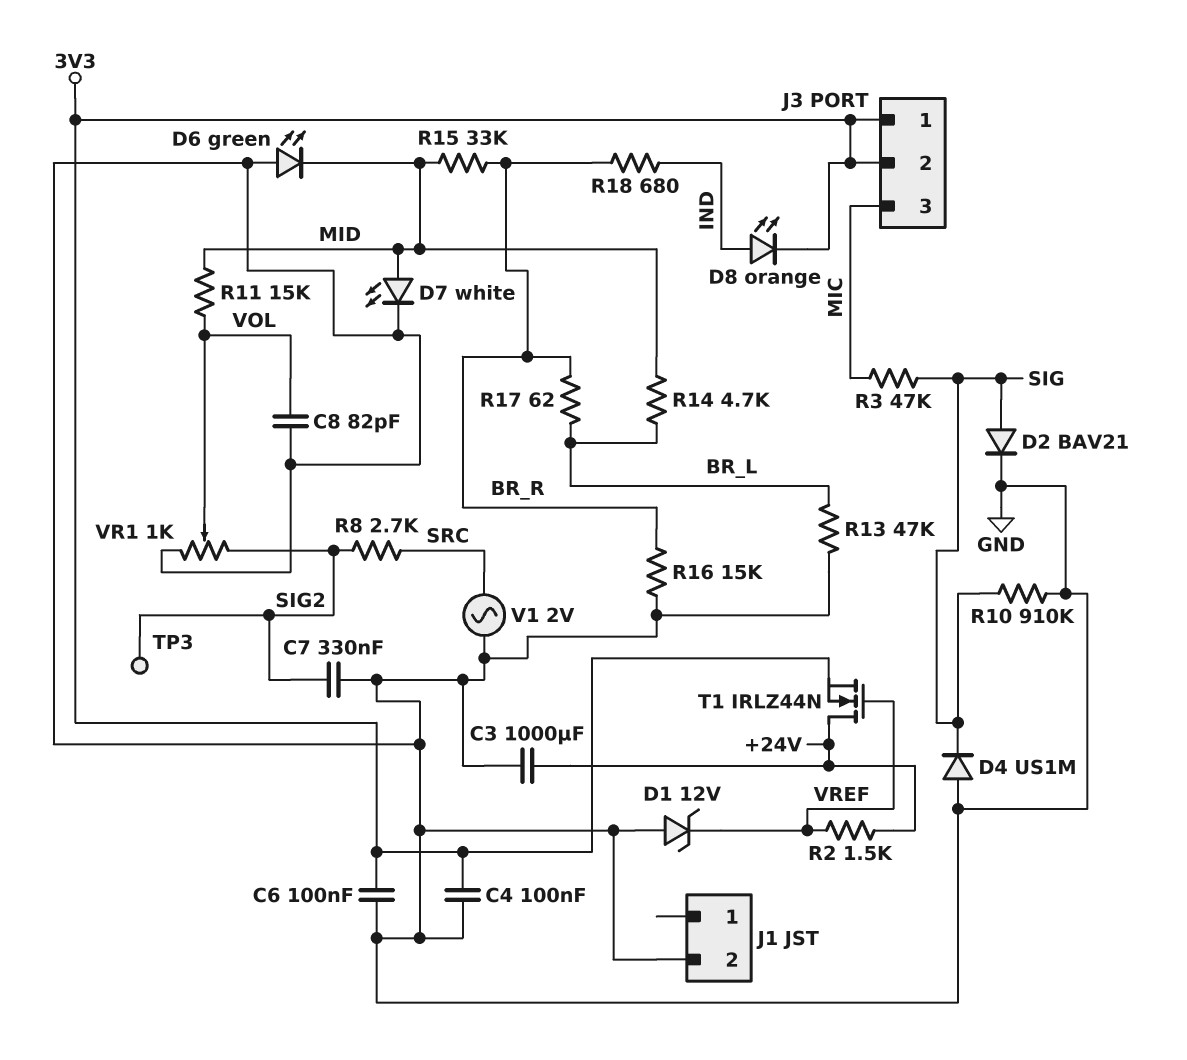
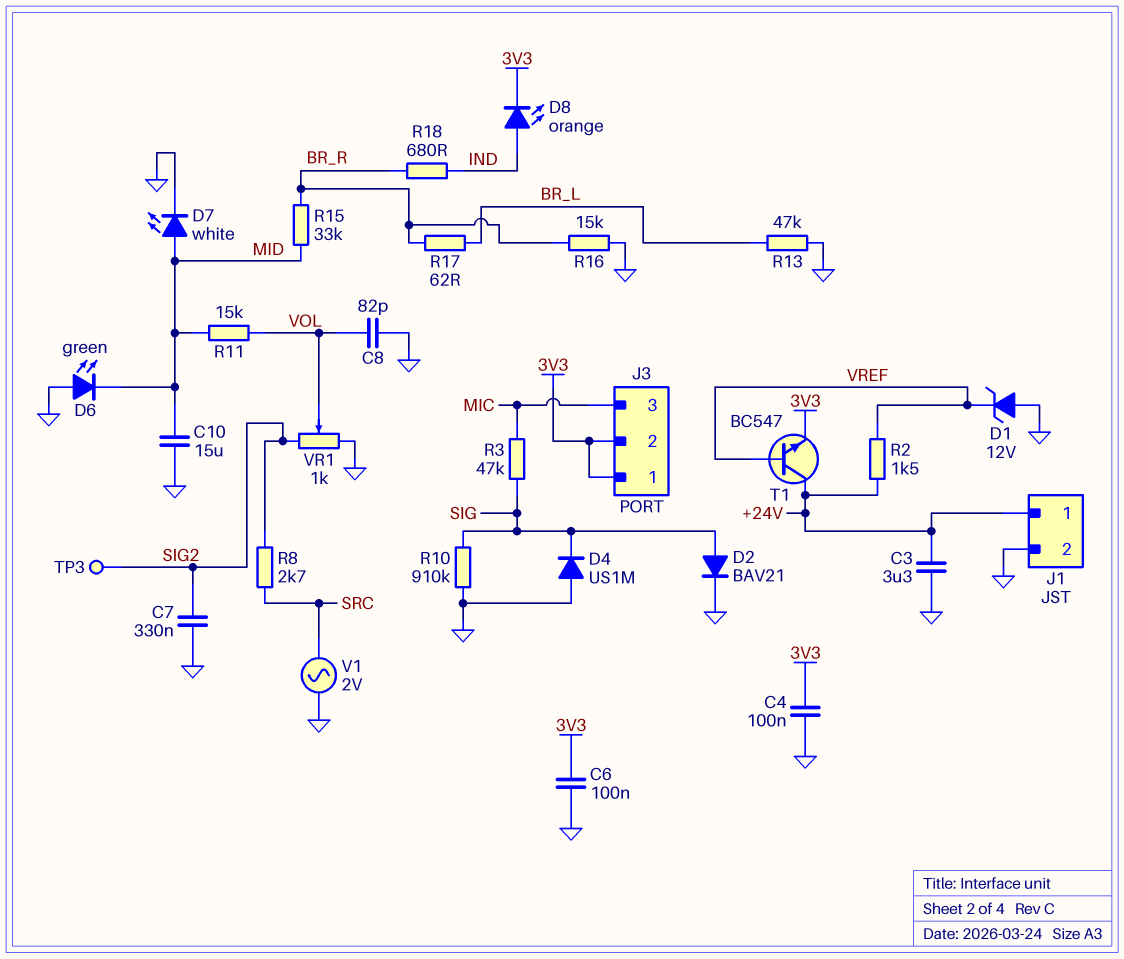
C3: 1000uF (+24V, GND) -> 3.3uF (+24V, GND)
C10: none -> 15uF (GND, MID)
J1 pin 1: none -> +24V
R14: 4.7k (BR_L, MID) -> none
T1: NMOS IRLZ44N (G VREF, D +24V, S 3V3) -> NPN BC547 (B VREF, C +24V, E 3V3)

